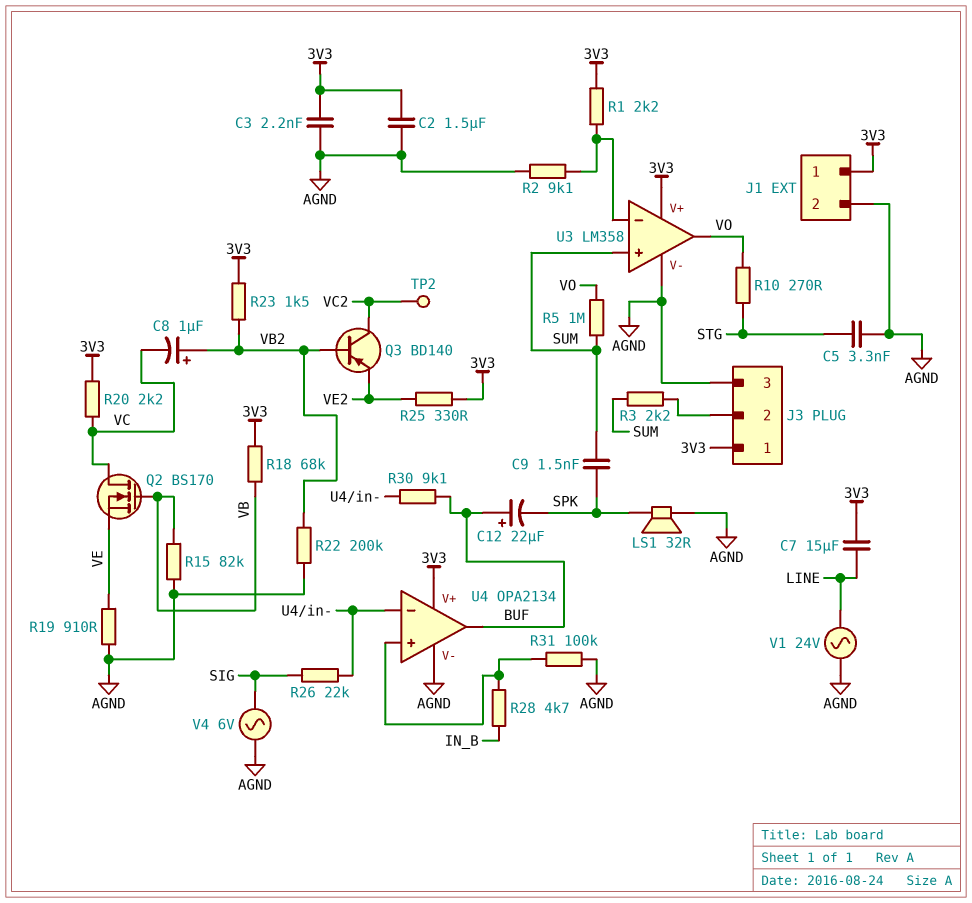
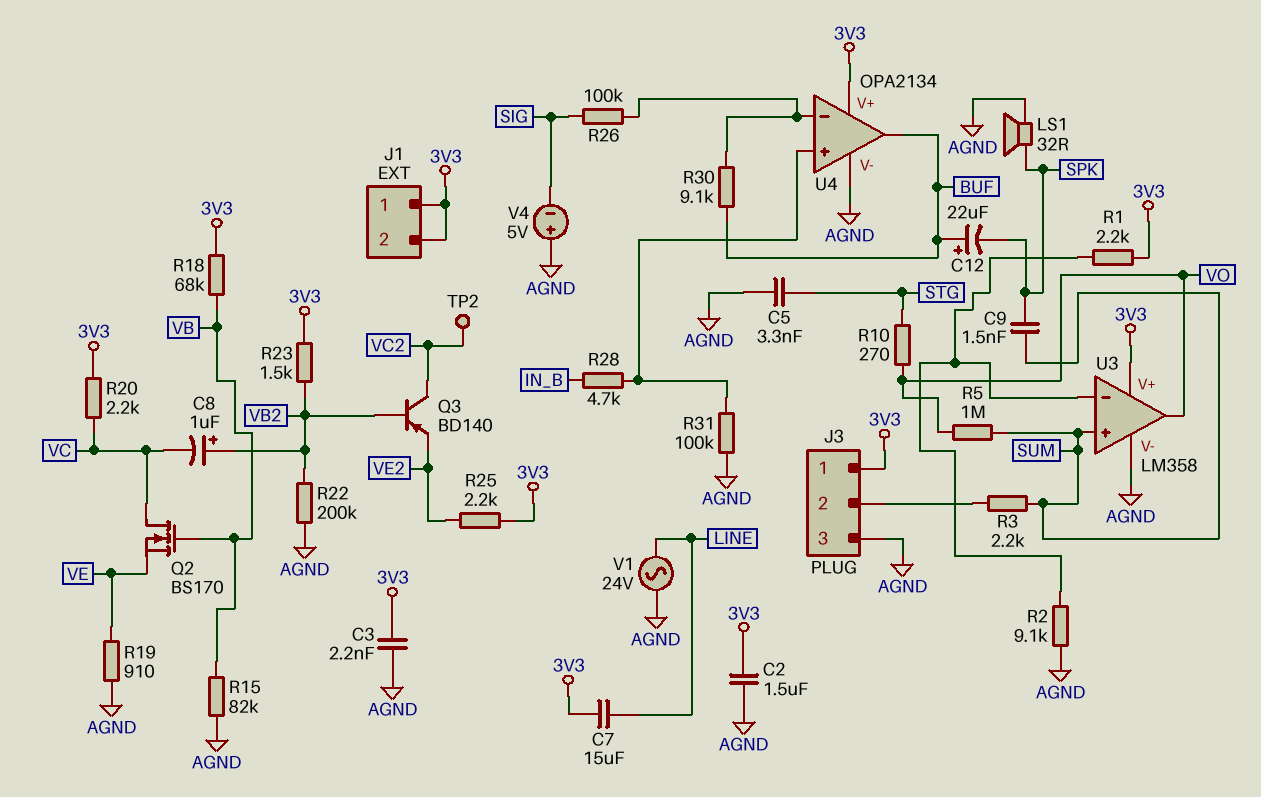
J1 pin 2: AGND -> 3V3
R25: 330 (3V3, VE2) -> 2.2k (3V3, VE2)
R26: 22k (SIG, U4/in-) -> 100k (SIG, U4/in-)
V4: AC 6V (AGND, SIG) -> 5V (plus AGND, minus SIG)

